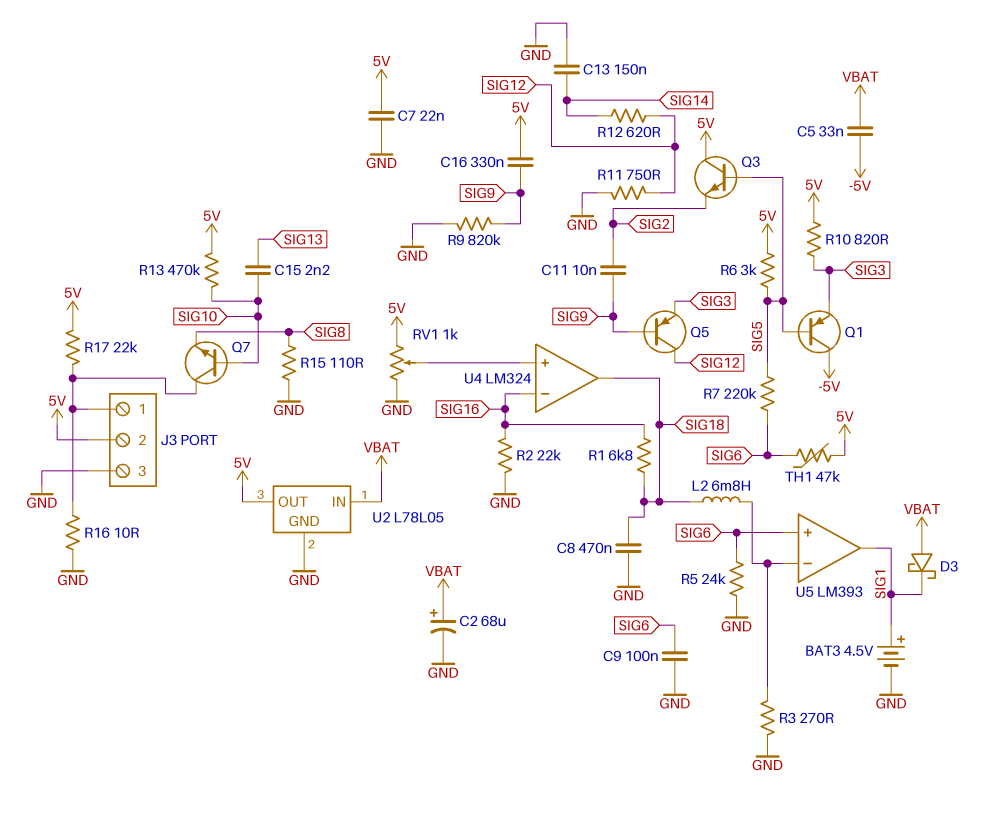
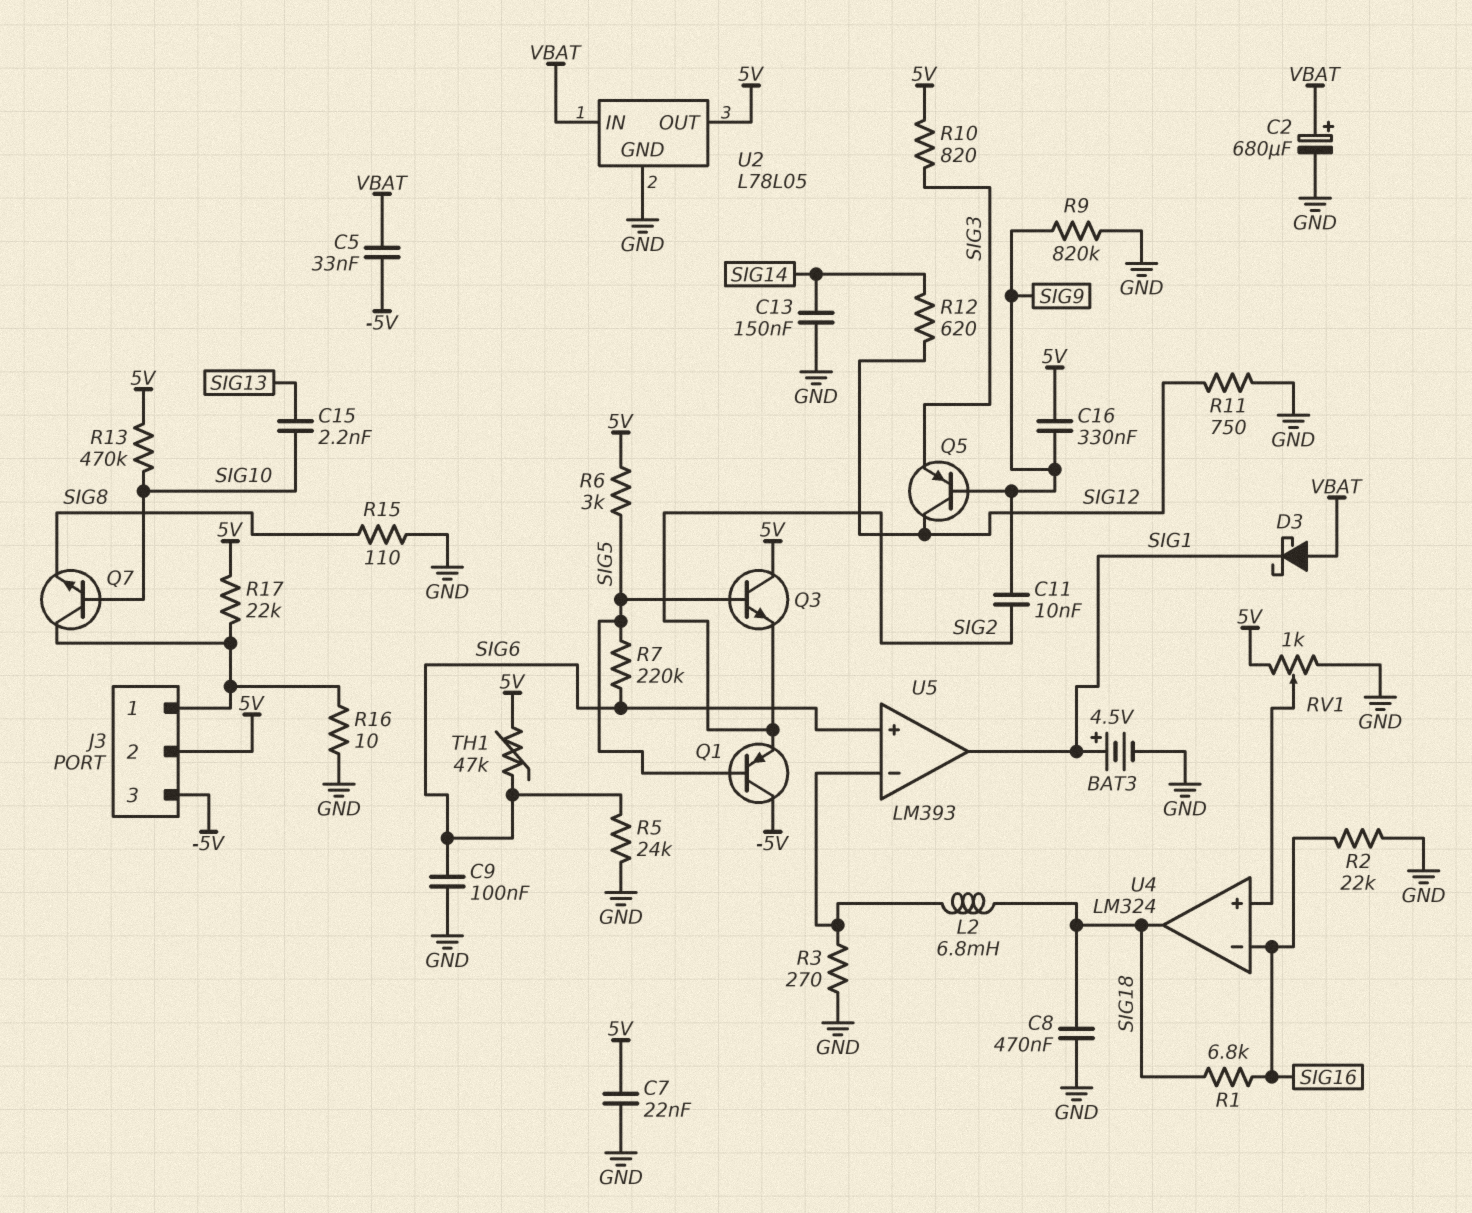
C2: 68uF (plus VBAT, minus GND) -> 680uF (plus VBAT, minus GND)
J3 pin 3: GND -> -5V
Q1: PNP (B SIG5, C -5V, E SIG3) -> PNP (B SIG5, C -5V, E SIG2)

